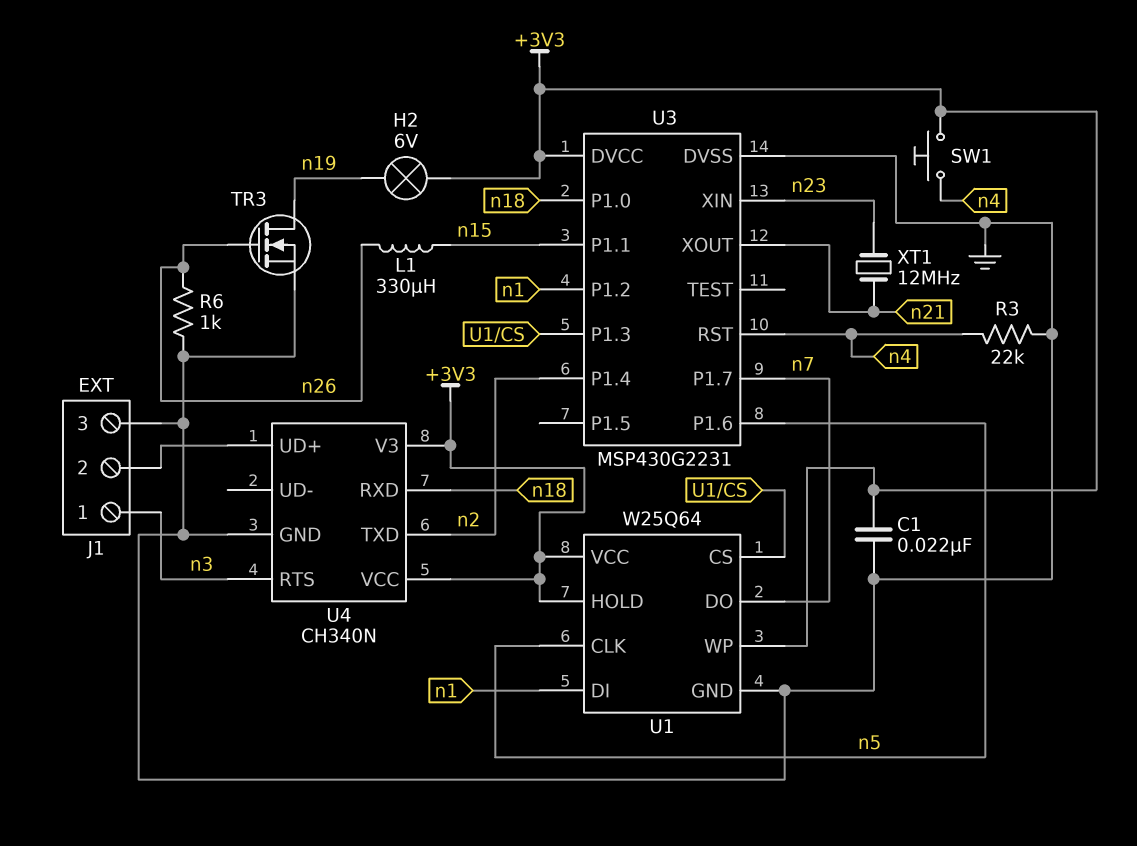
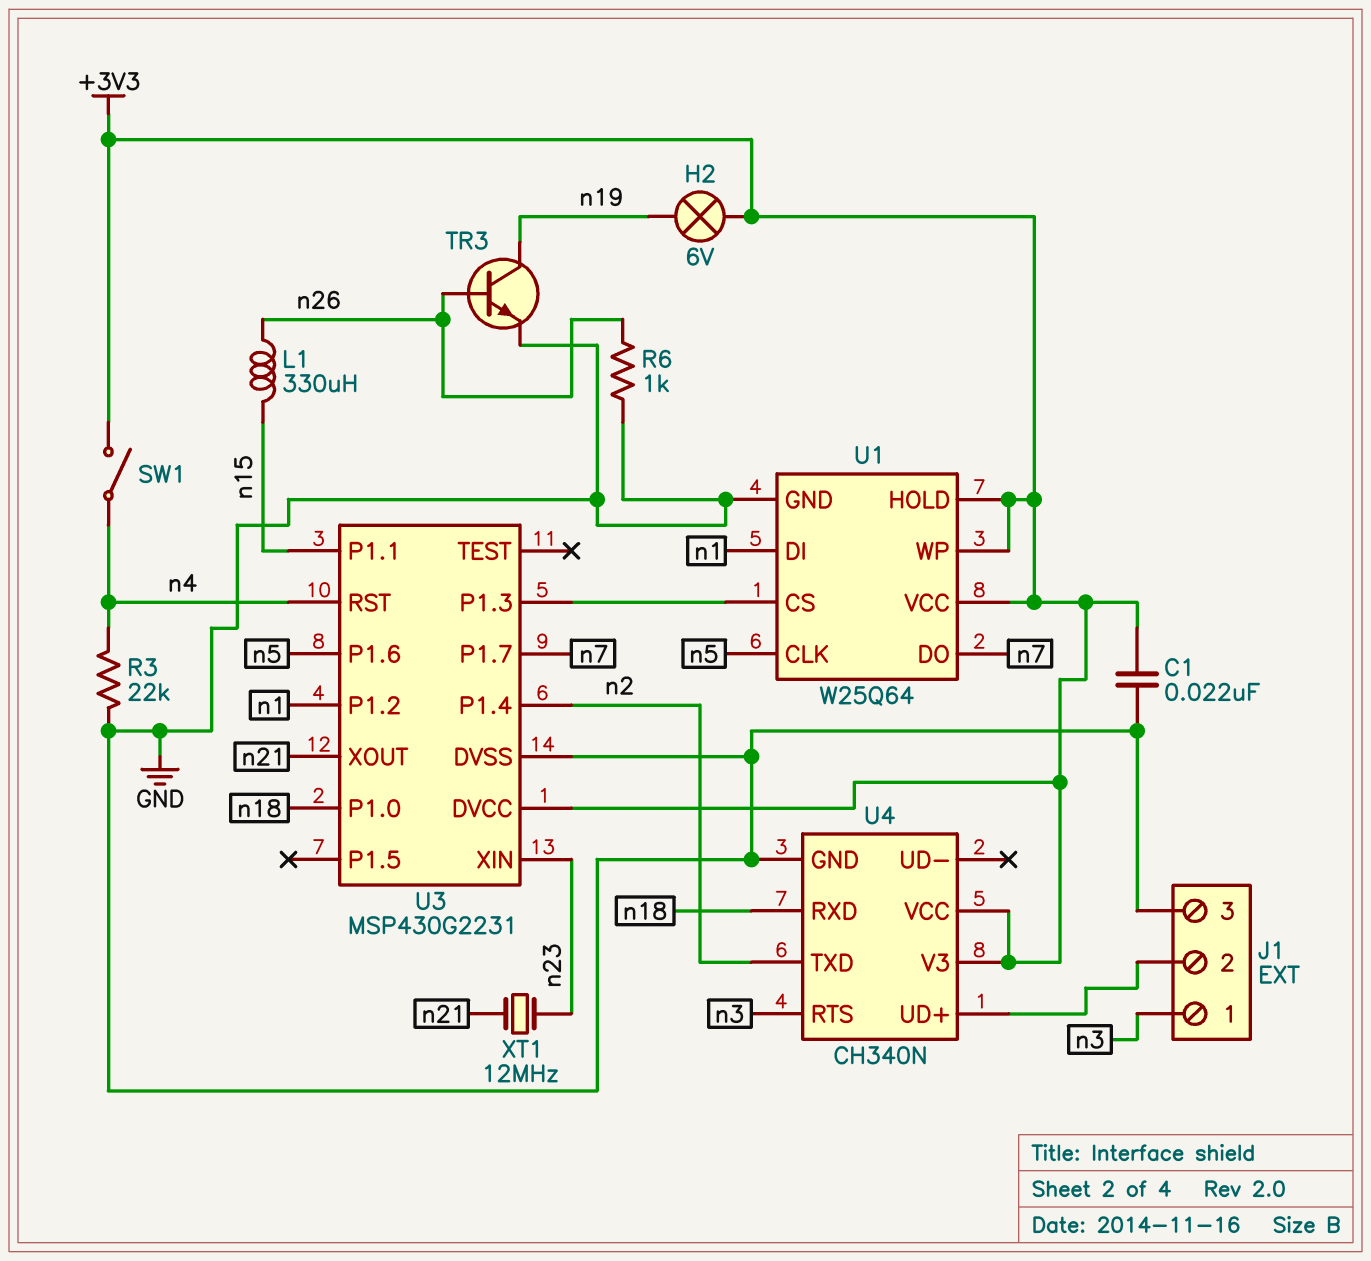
SW1: button (+3V3, n4) -> switch (+3V3, n4)
TR3: NMOS (G n26, D n19, S GND) -> NPN (B n26, C n19, E GND)

